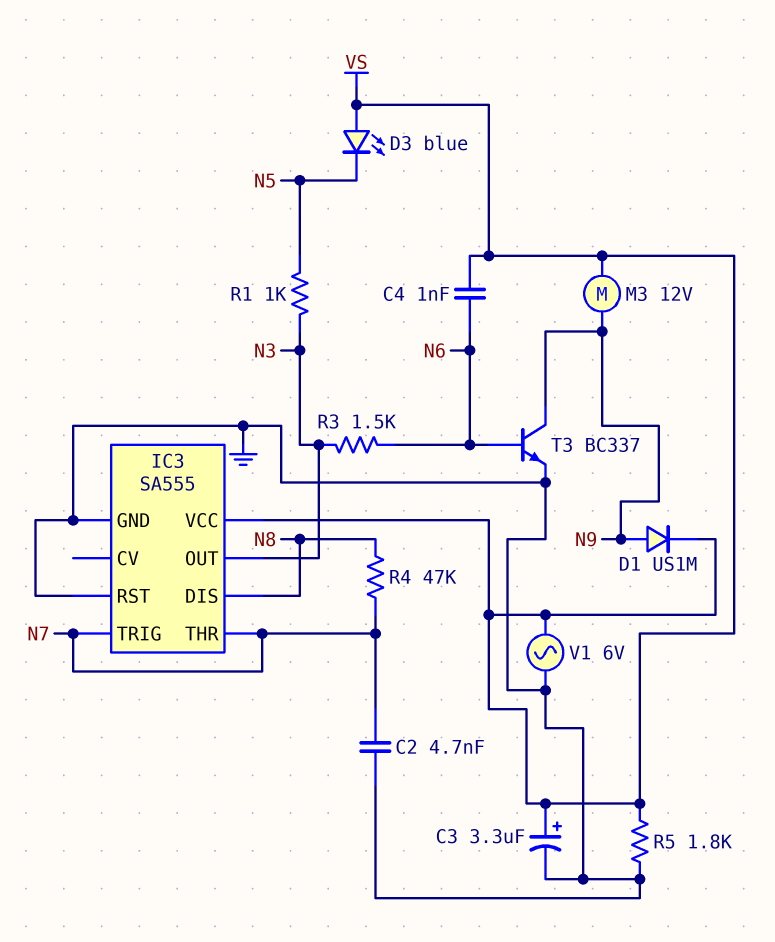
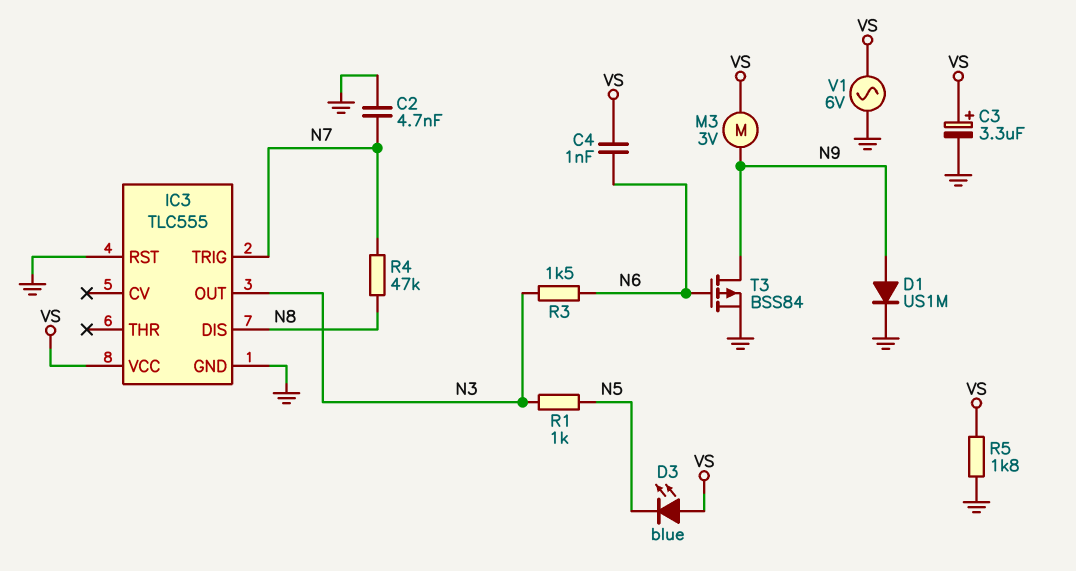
D1: diode US1M (A N9, K VS) -> diode US1M (A N9, K GND)
IC3: SA555 -> TLC555
IC3 pin THR: N7 -> none
M3: motor 12V (N9, VS) -> motor 3V (N9, VS)
T3: NPN BC337 (B N6, C N9, E GND) -> PMOS BSS84 (G N6, D N9, S GND)

